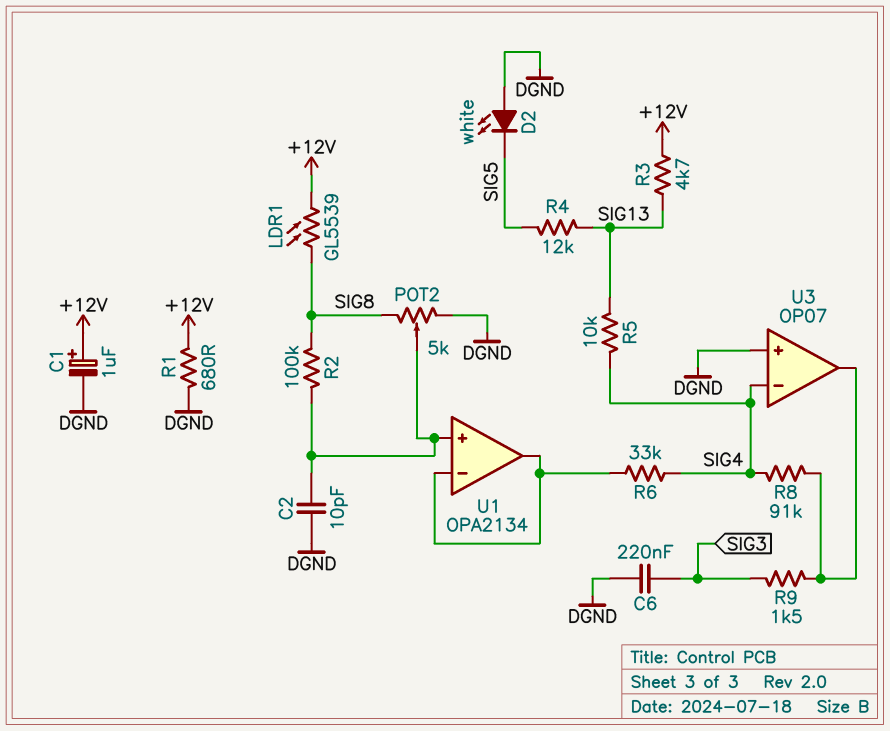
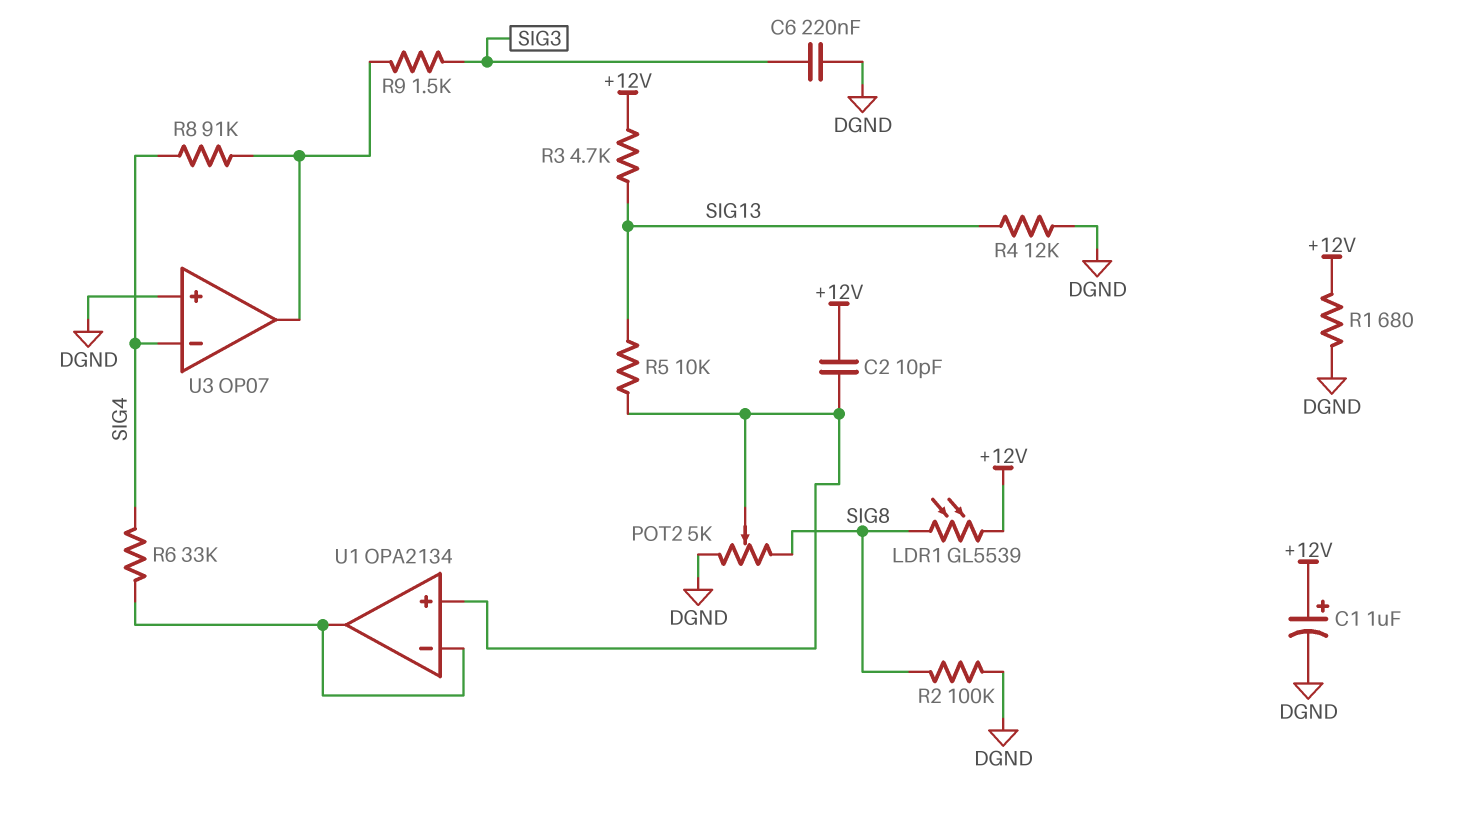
C2: 10pF (DGND, U1/in+) -> 10pF (+12V, U1/in+)
D2: LED white (A DGND, K SIG5) -> none
R2: 100k (SIG8, U1/in+) -> 100k (DGND, SIG8)
R4: 12k (SIG5, SIG13) -> 12k (DGND, SIG13)
R5: 10k (SIG4, SIG13) -> 10k (SIG13, U1/in+)

